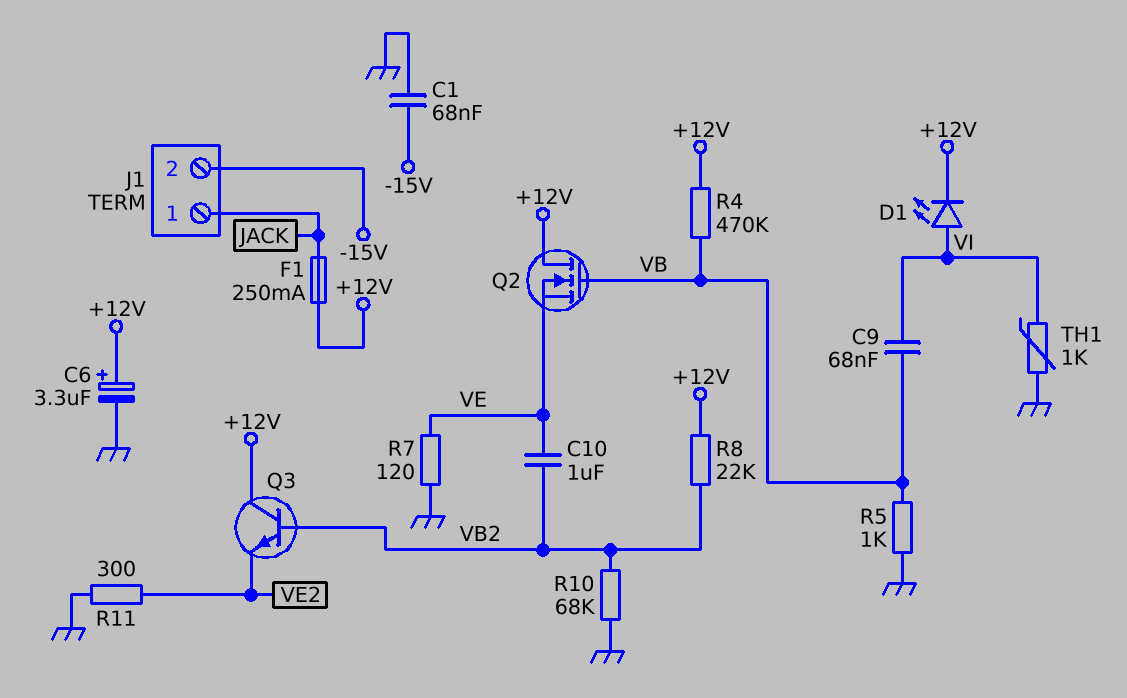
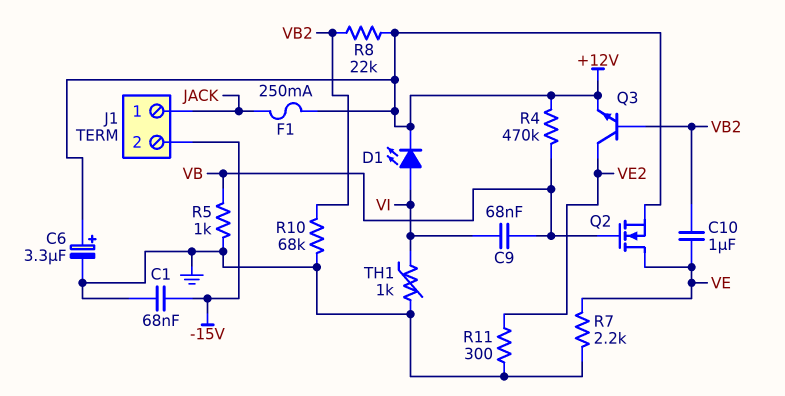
Q2: NMOS (G VB, D +12V, S VE) -> NMOS (G VB, D VE, S +12V)
Q3: NPN (B VB2, C +12V, E VE2) -> NPN (B VB2, C VE2, E +12V)
R7: 120 (GND, VE) -> 2.2k (GND, VE)

